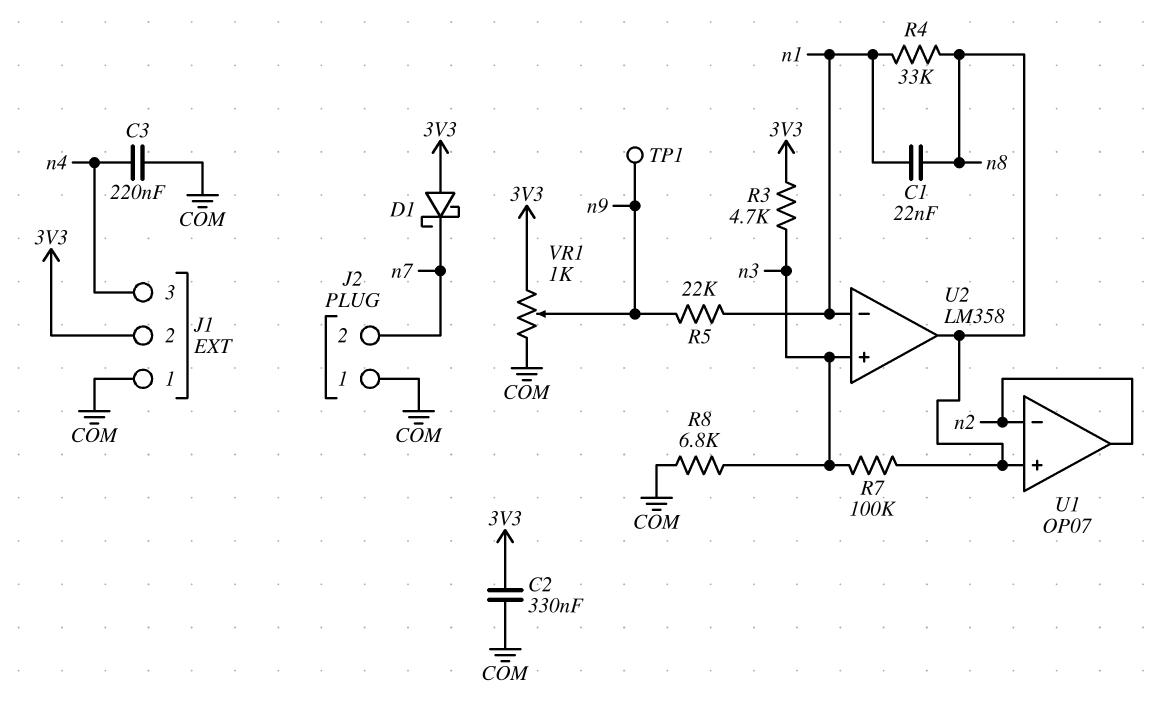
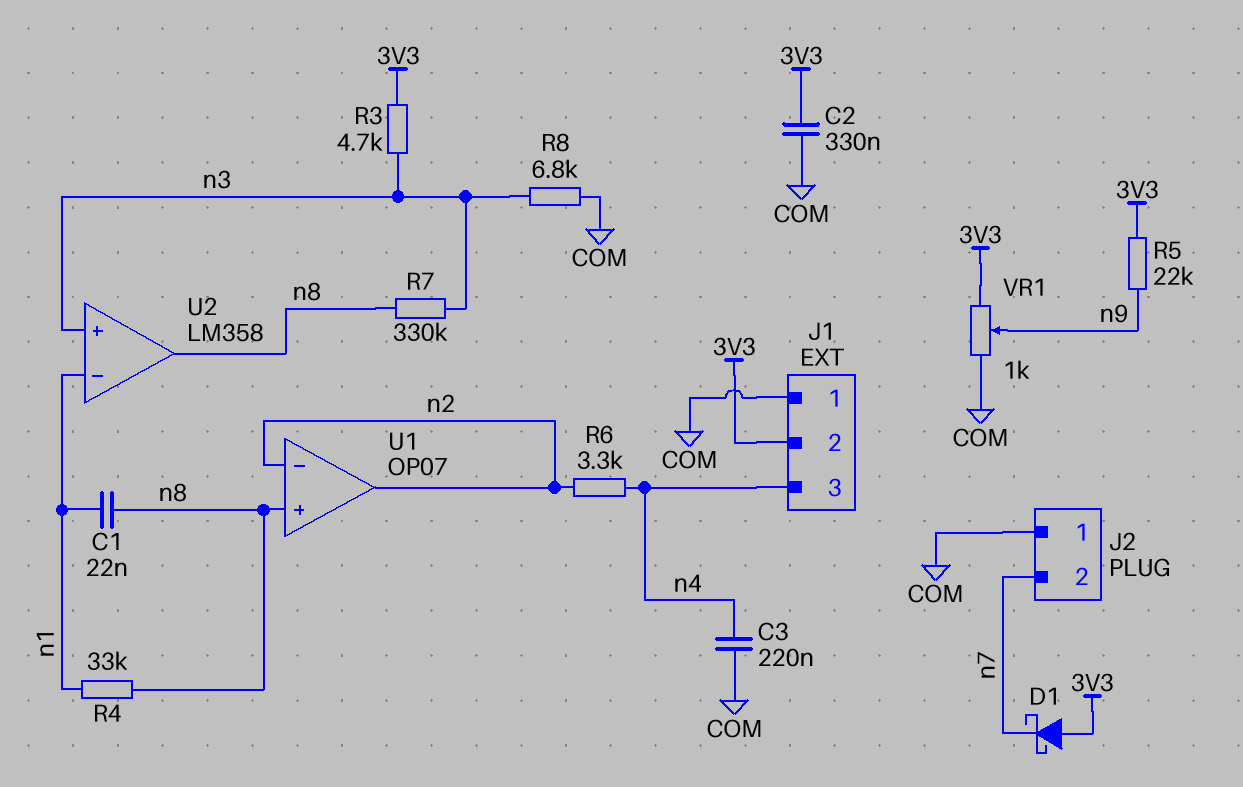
R5: 22k (n1, n9) -> 22k (3V3, n9)
R6: none -> 3.3k (n2, n4)
R7: 100k (n3, n8) -> 330k (n3, n8)
TP1: test point (n9) -> none

